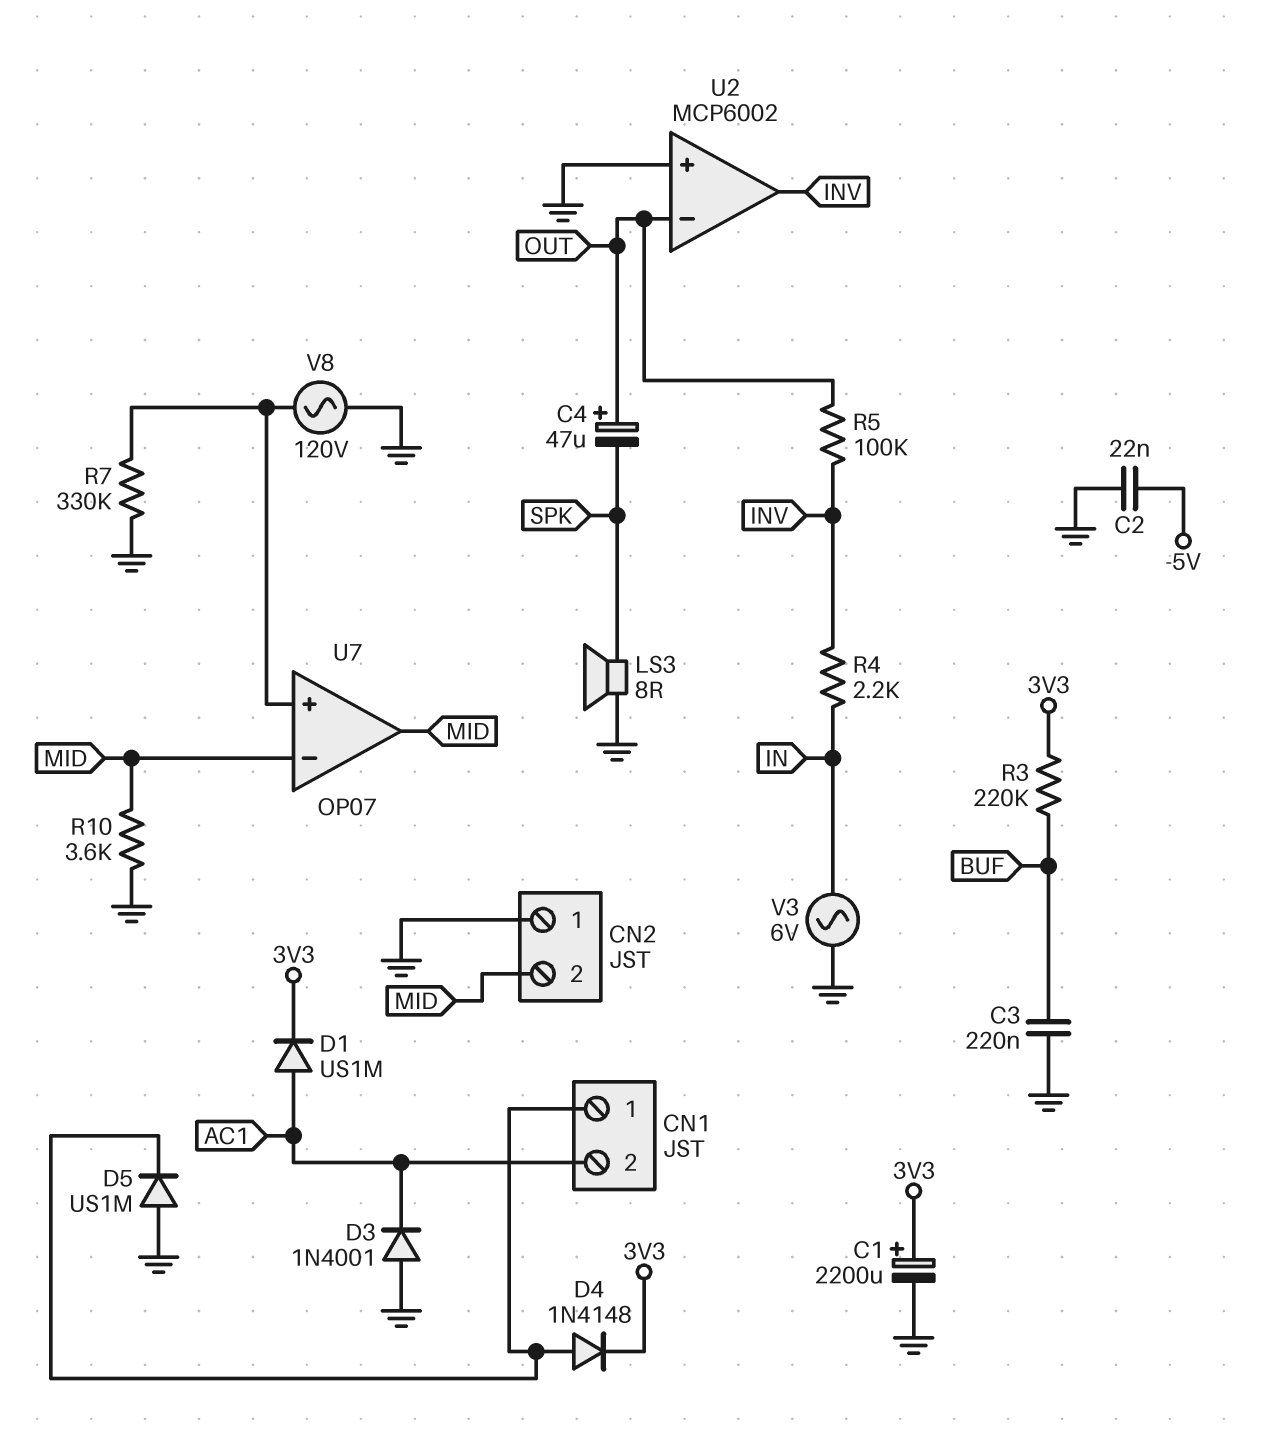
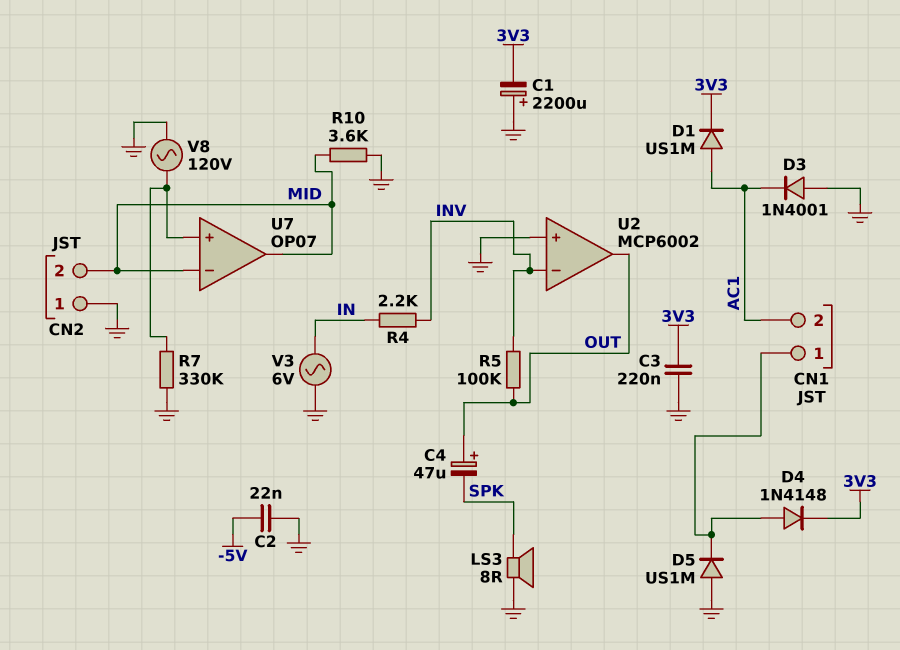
C1: 2200uF (plus 3V3, minus GND) -> 2200uF (plus GND, minus 3V3)
C3: 220nF (BUF, GND) -> 220nF (3V3, GND)
R3: 220k (3V3, BUF) -> none
U2 pin in-: OUT -> INV
U2 pin out: INV -> OUT

